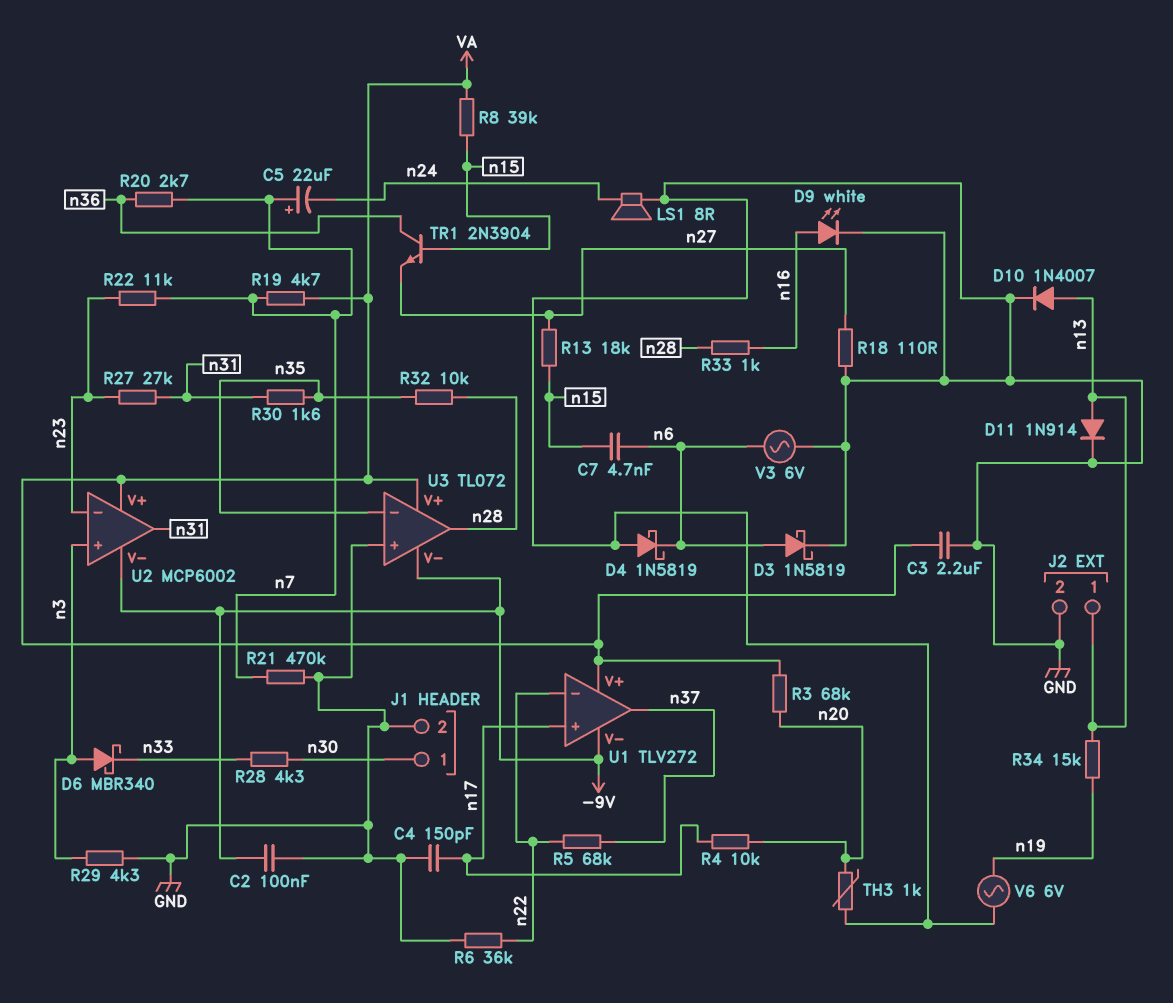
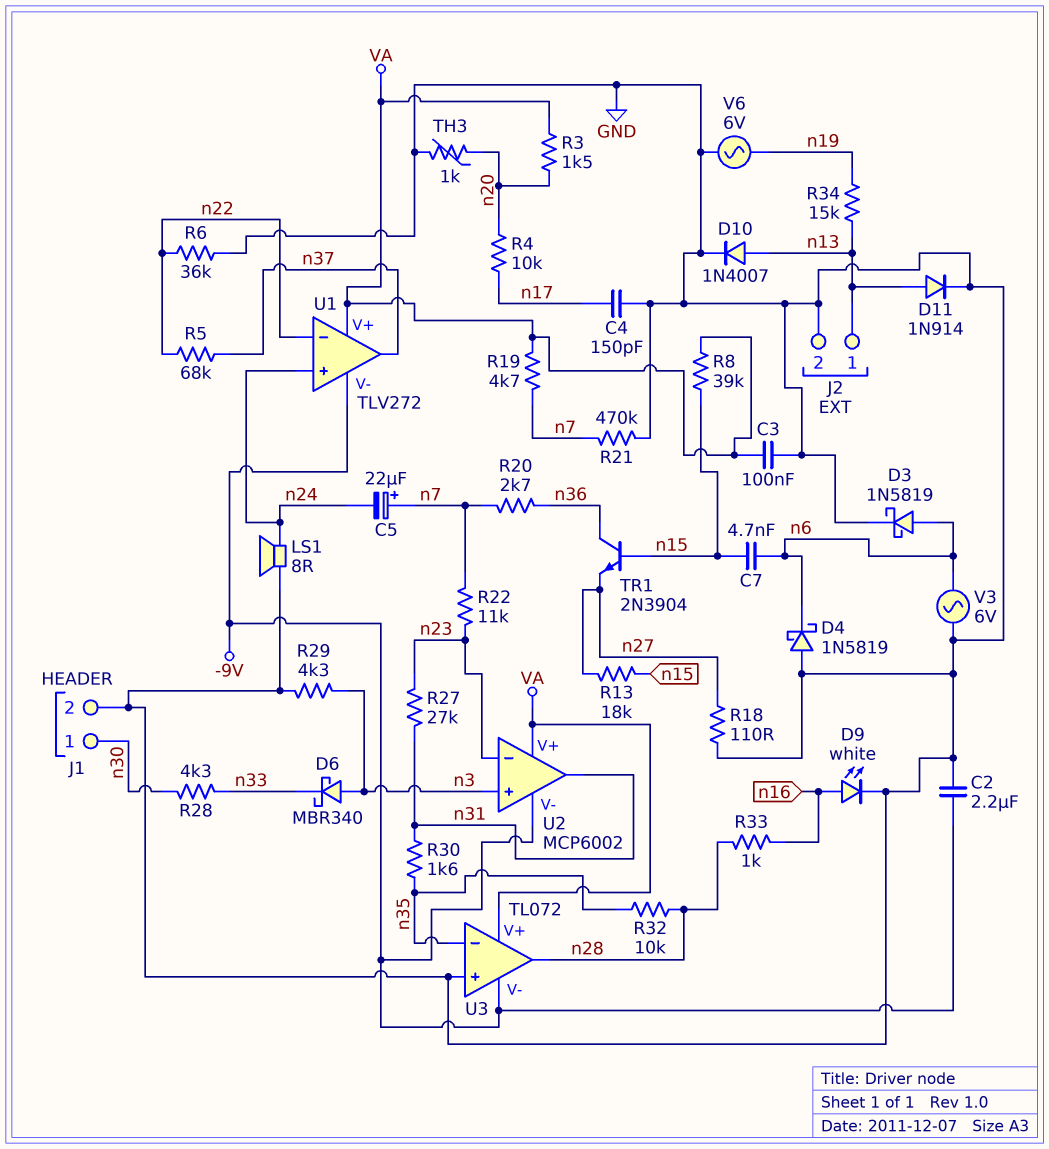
C2: 100nF (-9V, GND) -> 2.2uF (-9V, GND)
C3: 2.2uF (GND, VA) -> 100nF (GND, VA)
R3: 68k (VA, n20) -> 1.5k (VA, n20)
U1 pin in+: n17 -> n24

